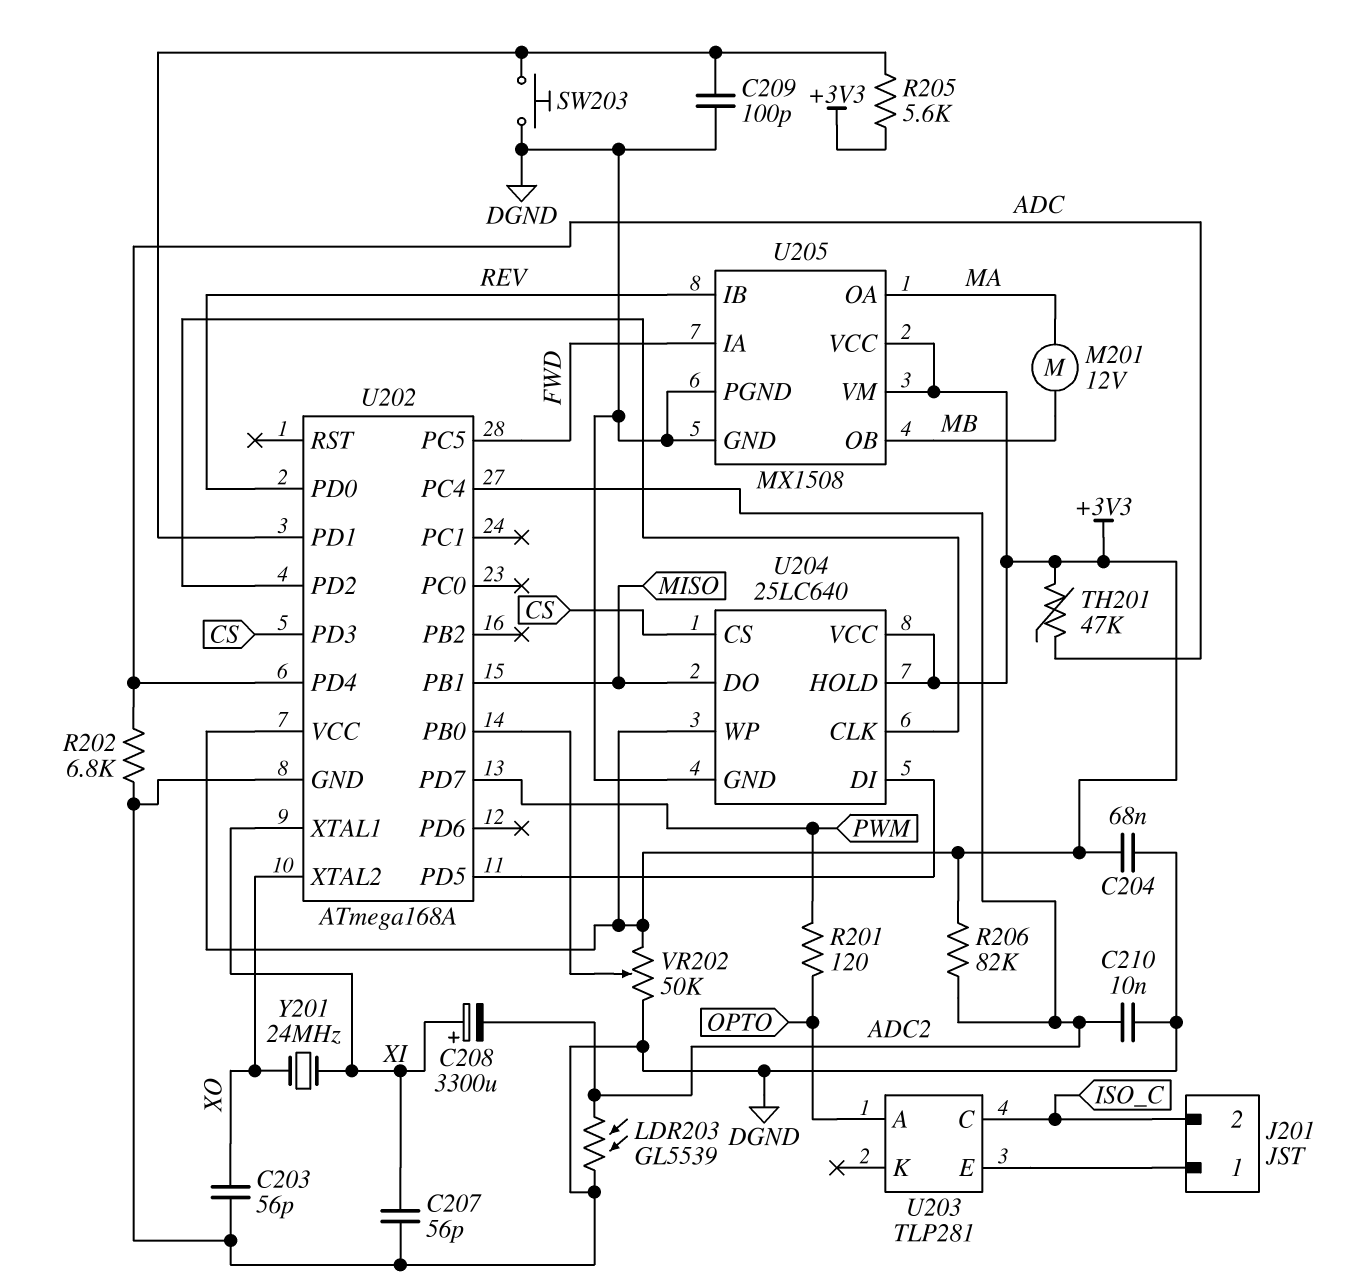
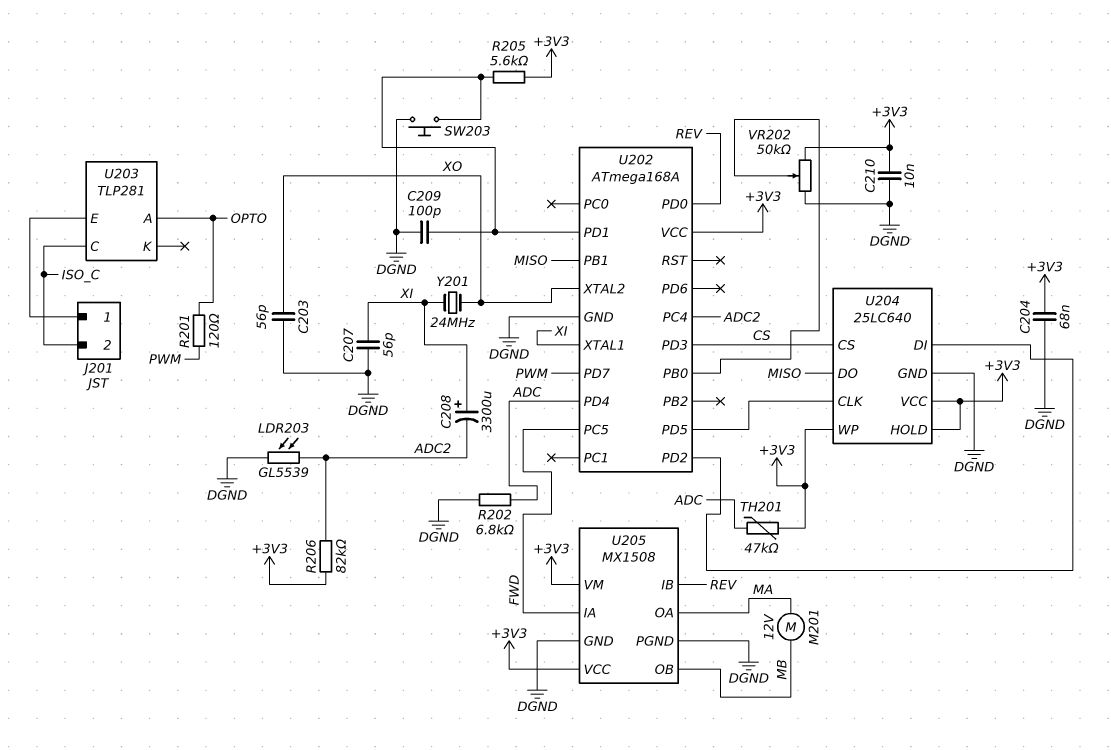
C210: 10nF (ADC2, DGND) -> 10nF (+3V3, DGND)
U204 pin CLK: U202/PD2 -> U202/PD5
U204 pin DI: U202/PD5 -> U202/PD2

